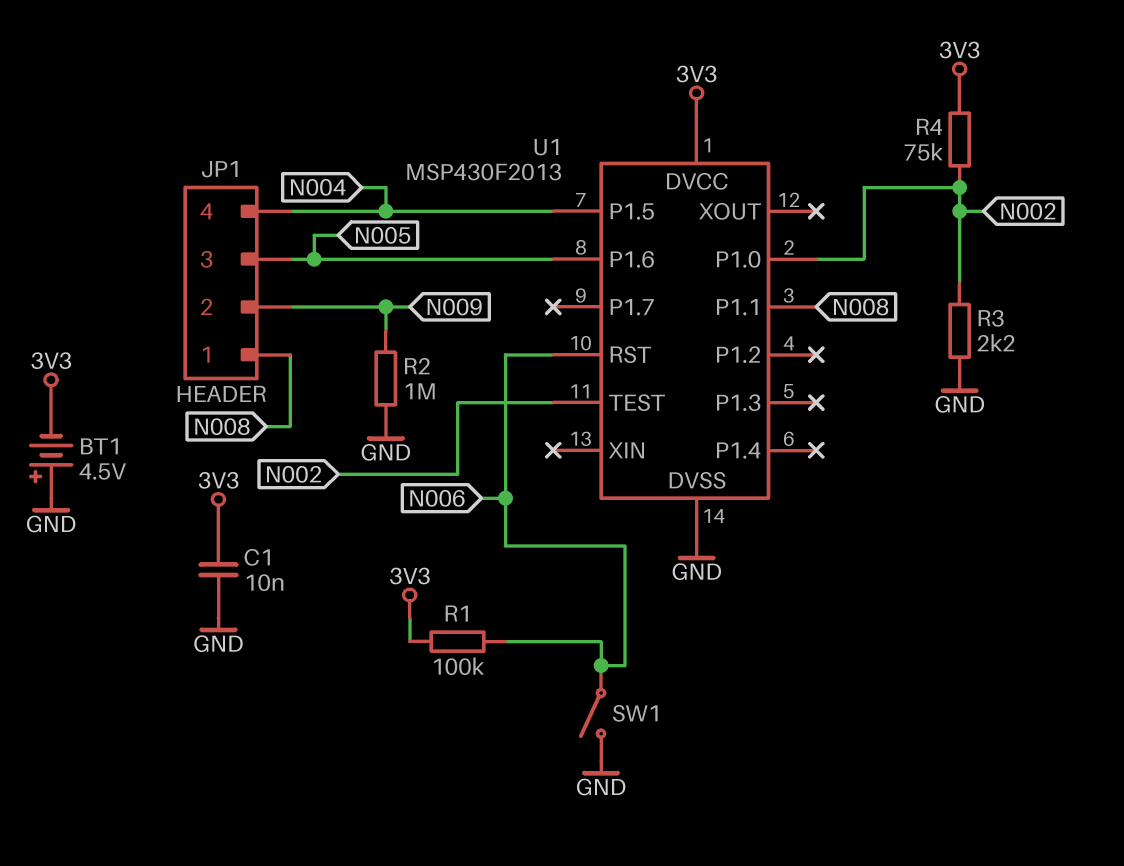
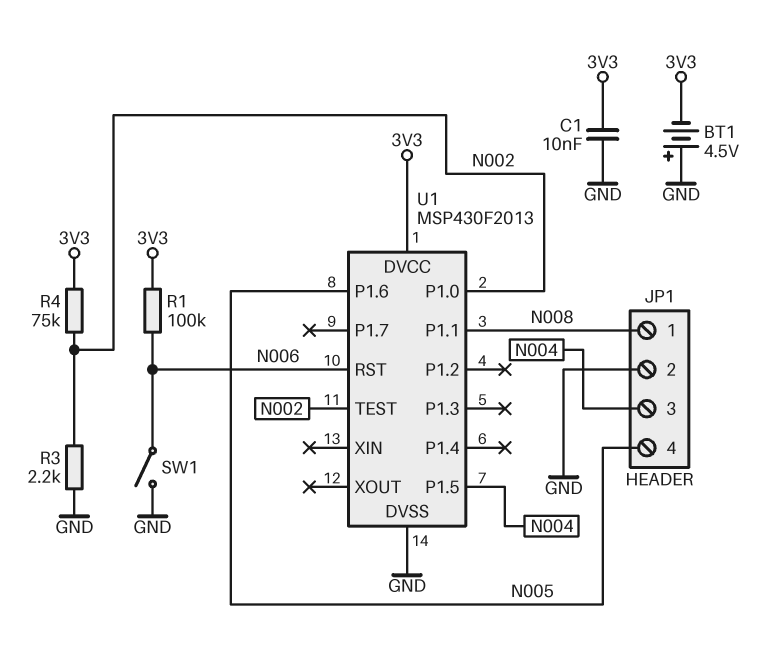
JP1 pin 2: N009 -> GND
JP1 pin 3: N005 -> N004
JP1 pin 4: N004 -> N005
R2: 1M (GND, N009) -> none

